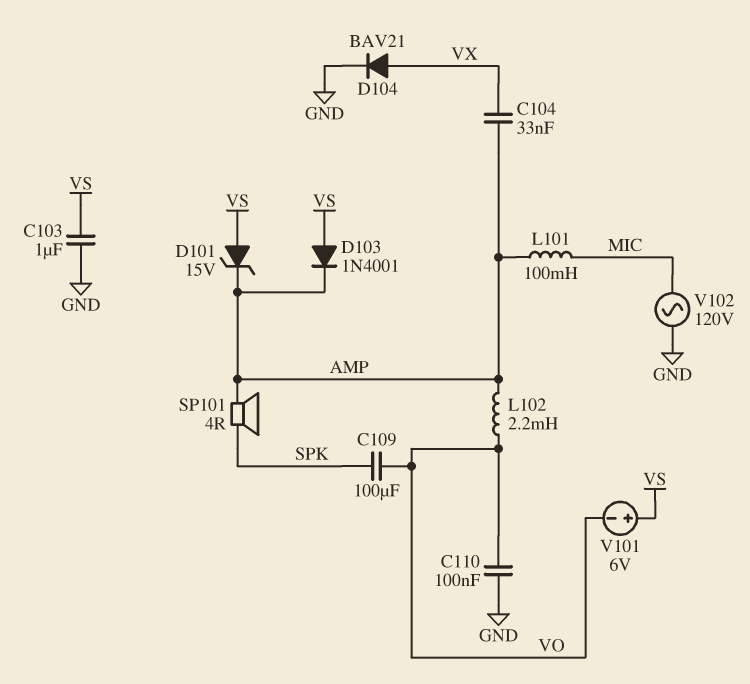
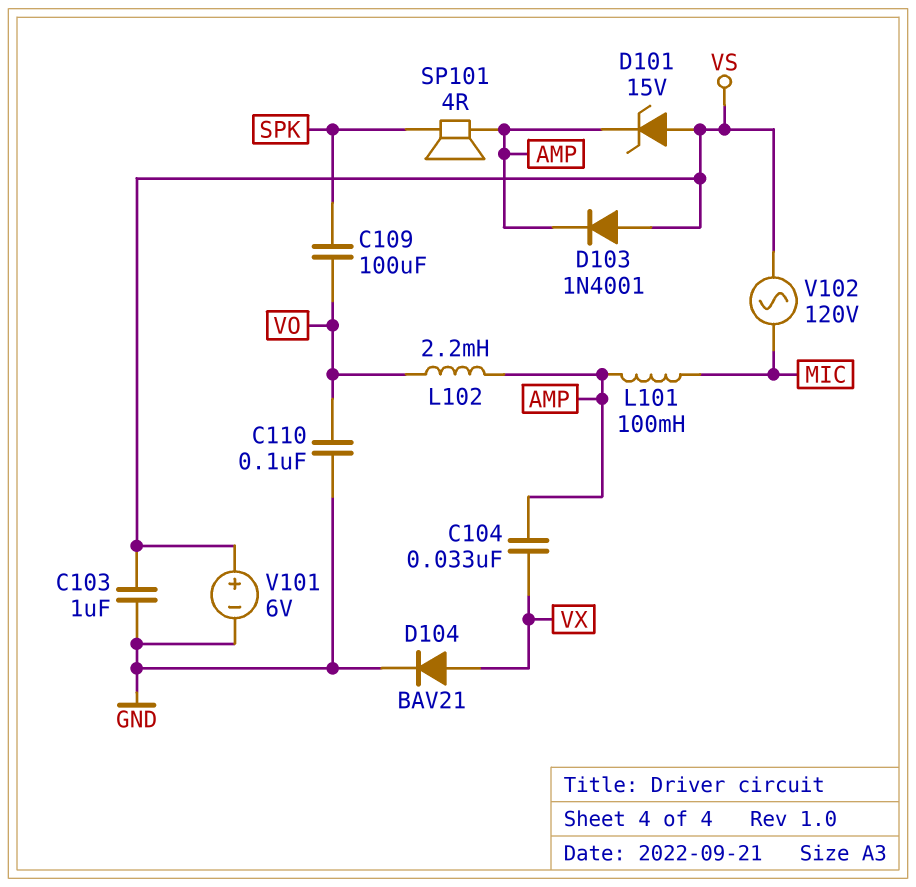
V101: 6V (plus VS, minus VO) -> 6V (plus VS, minus GND)
V102: AC 120V (GND, MIC) -> AC 120V (MIC, VS)

